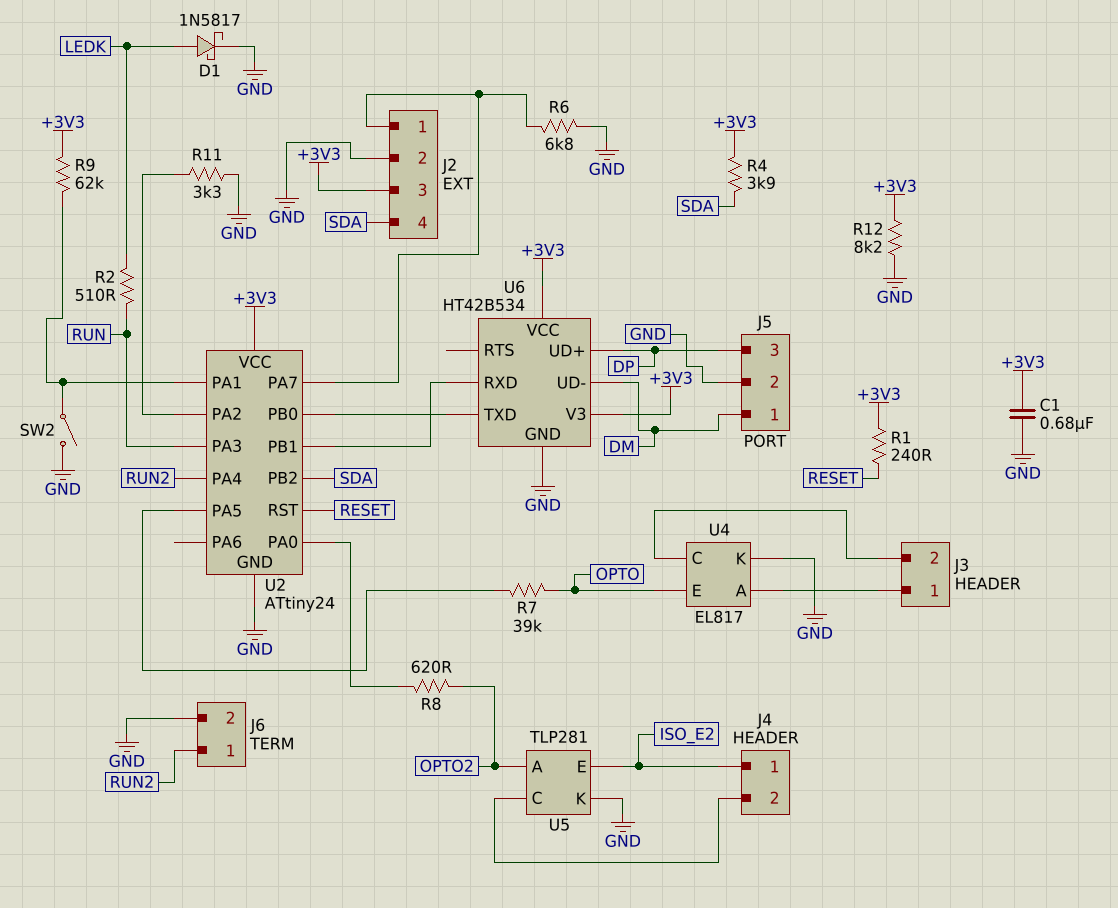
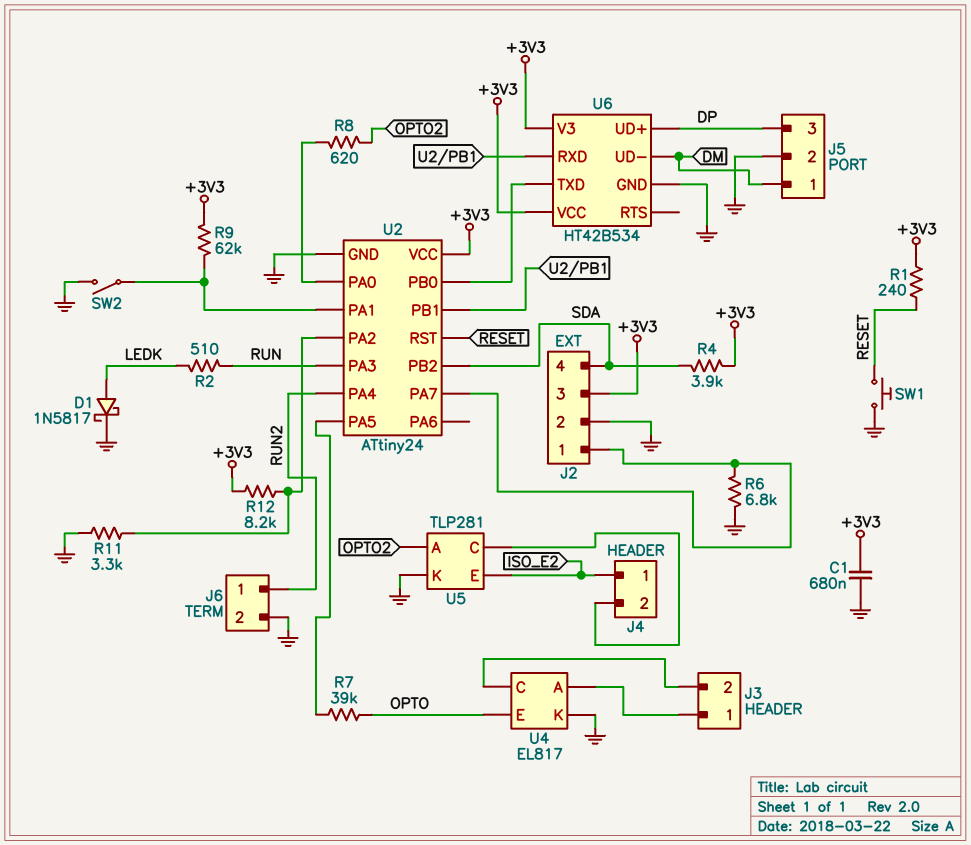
R12: 8.2k (+3V3, GND) -> 8.2k (+3V3, U2/PA2)
SW1: none -> button (GND, RESET)

